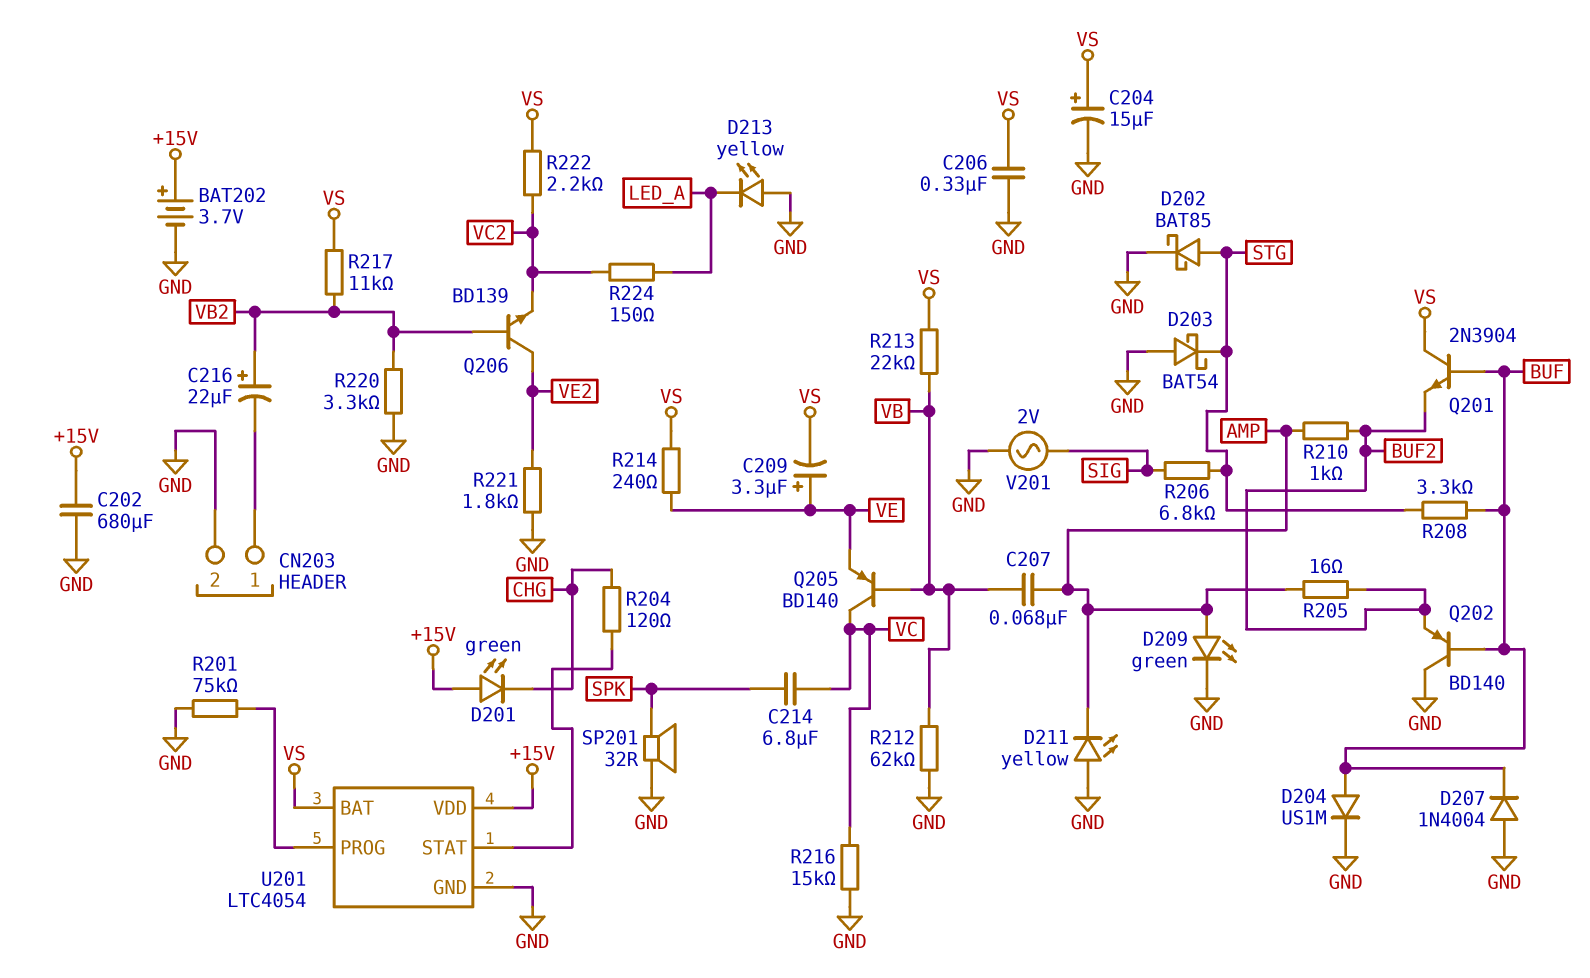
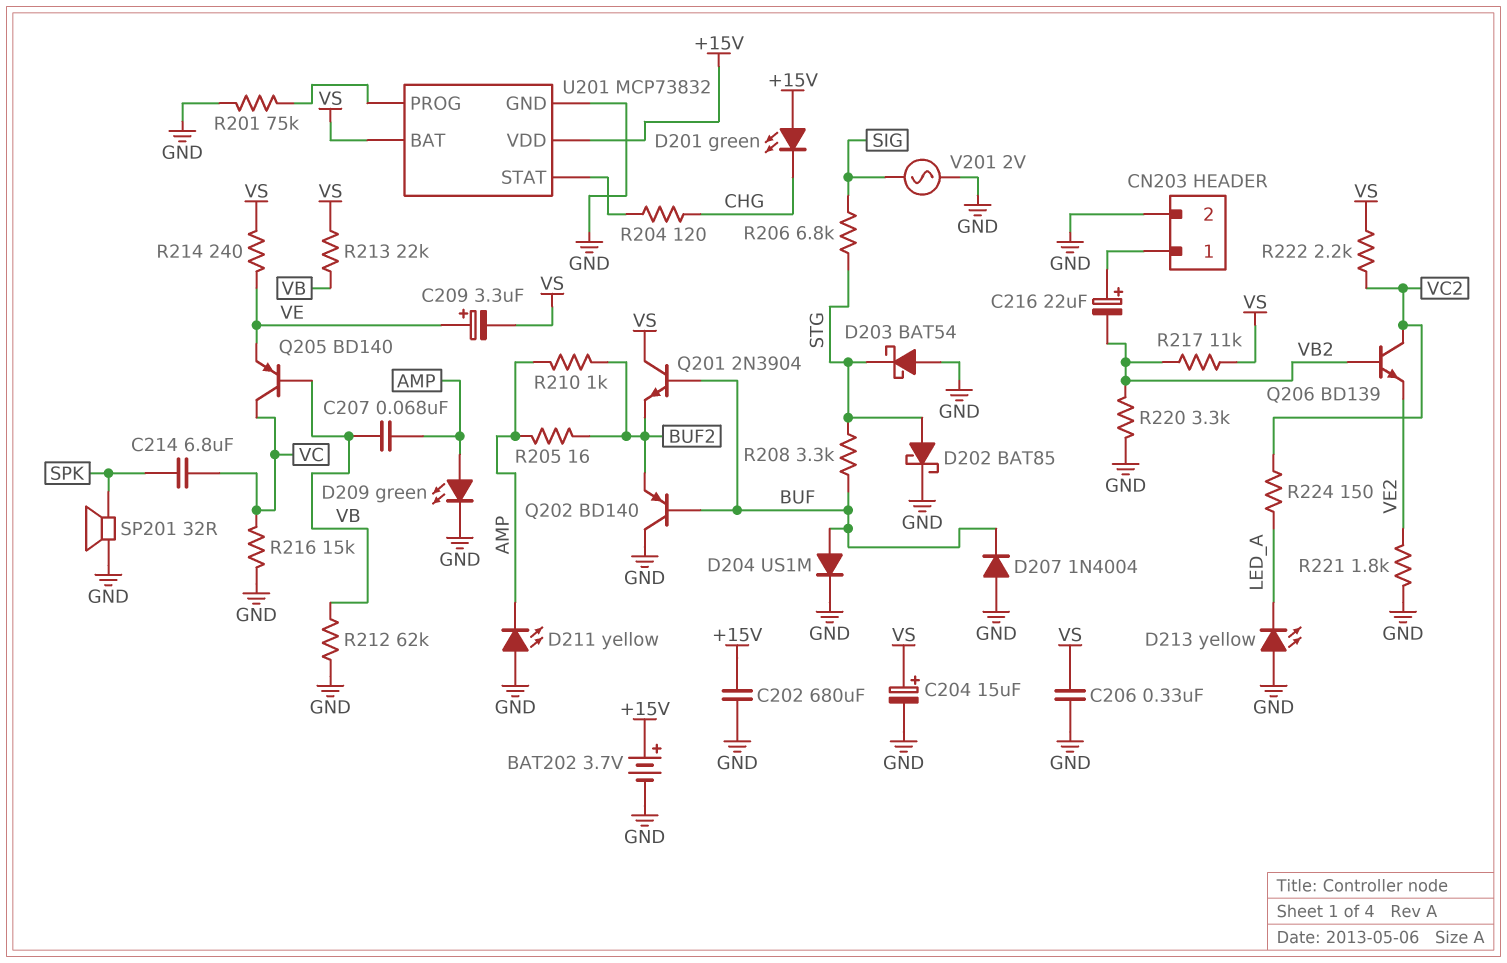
C216: 22uF (plus VB2, minus CN203/1) -> 22uF (plus CN203/1, minus VB2)
Q206: NPN BD139 (B VB2, C VE2, E VC2) -> NPN BD139 (B VB2, C VC2, E VE2)
U201: LTC4054 -> MCP73832

